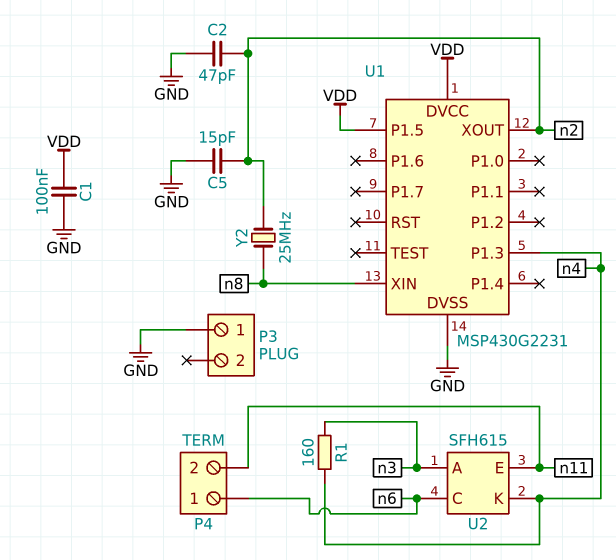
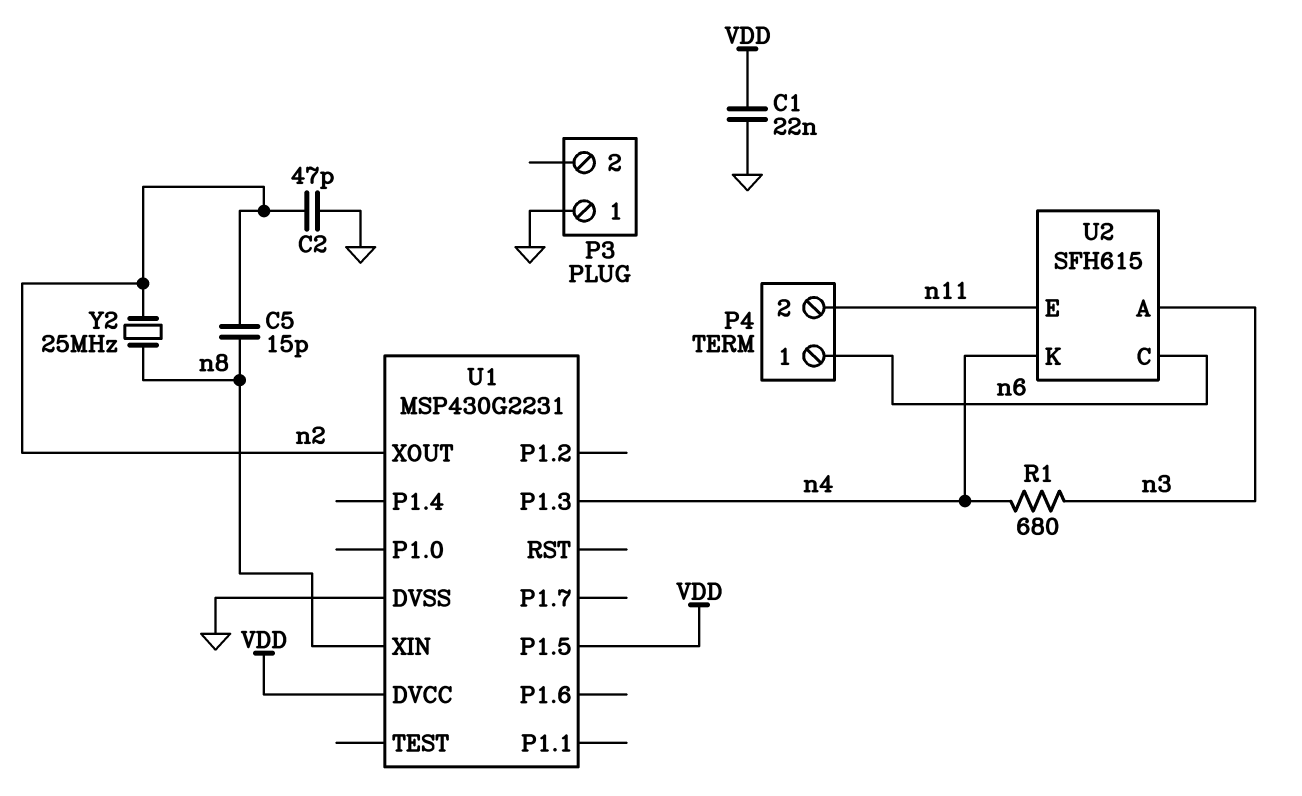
C1: 100nF (GND, VDD) -> 22nF (GND, VDD)
C5: 15pF (GND, n2) -> 15pF (n2, n8)
R1: 160 (n3, n4) -> 680 (n3, n4)

